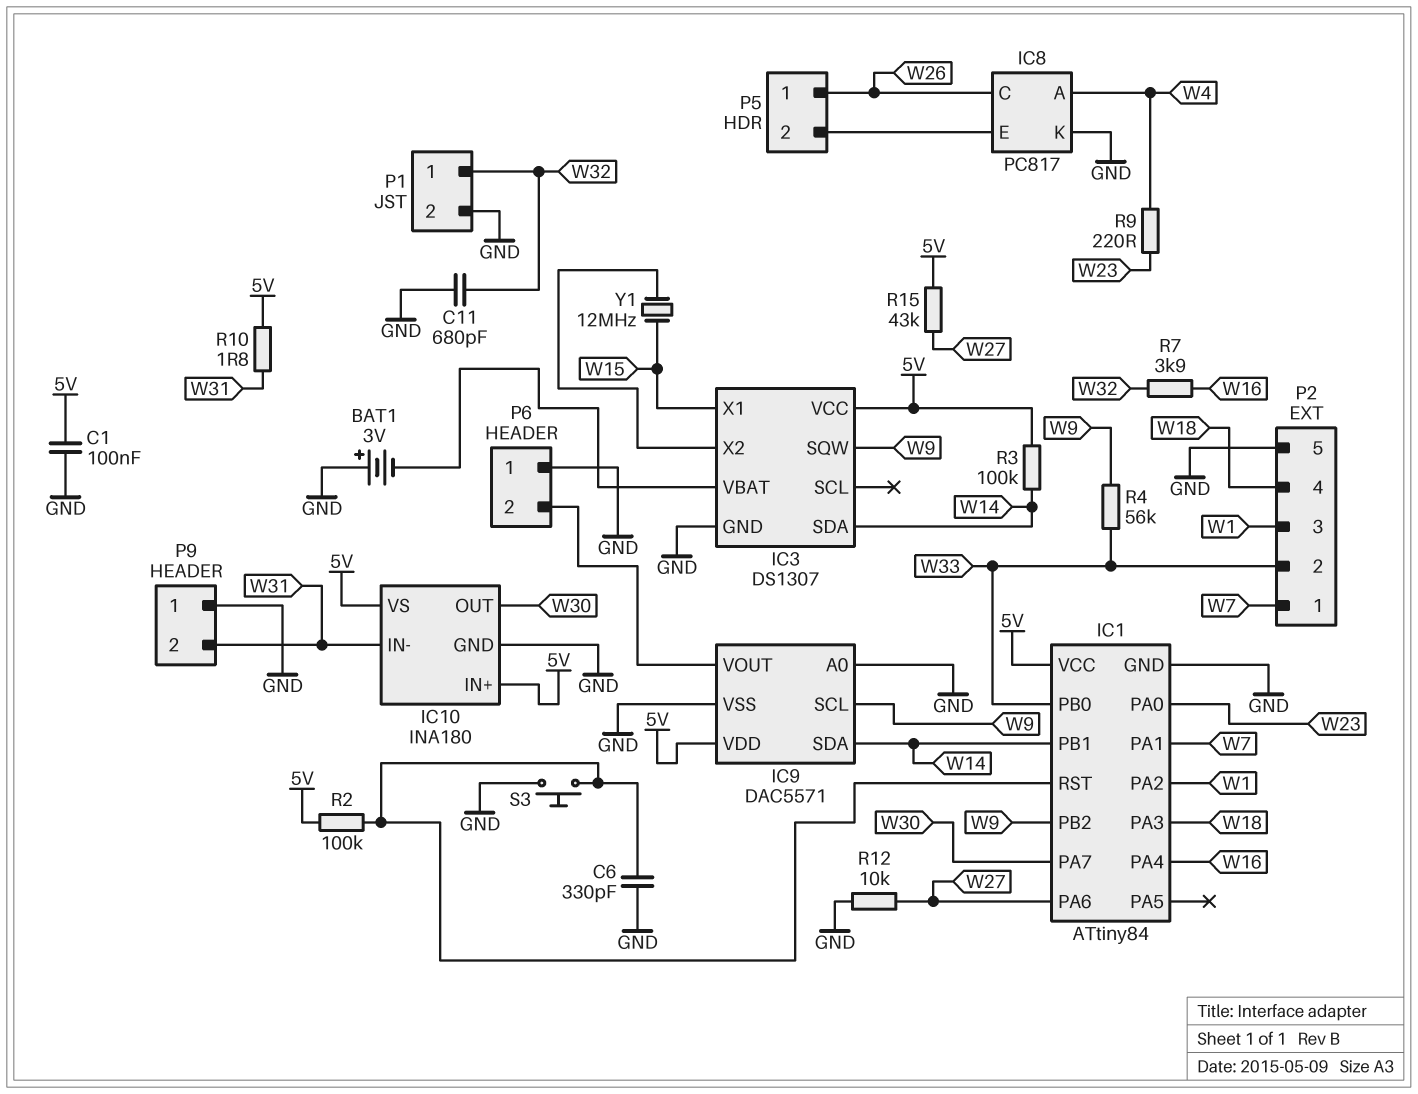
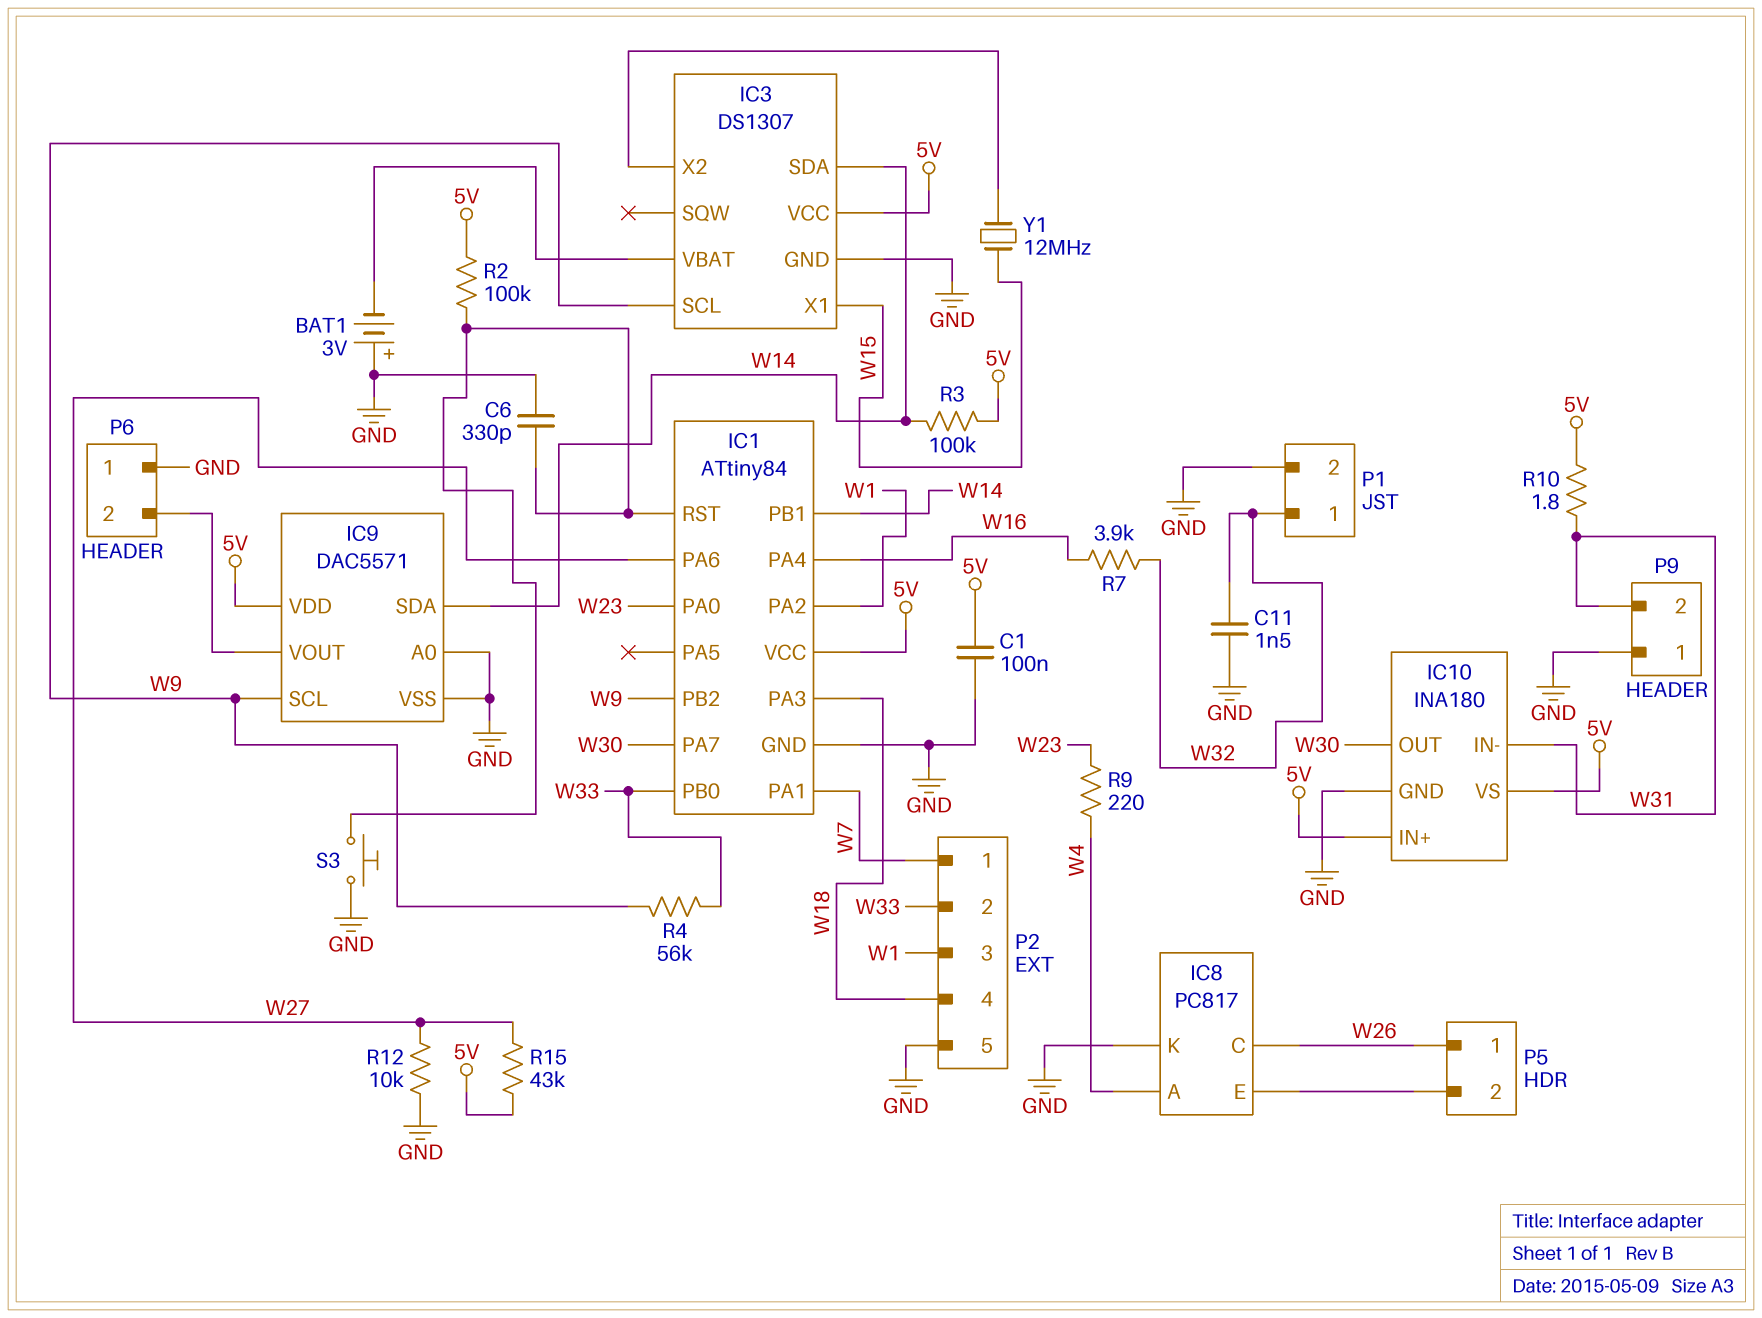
C11: 680pF (GND, W32) -> 1.5nF (GND, W32)
IC3 pin SCL: none -> W9
IC3 pin SQW: W9 -> none

